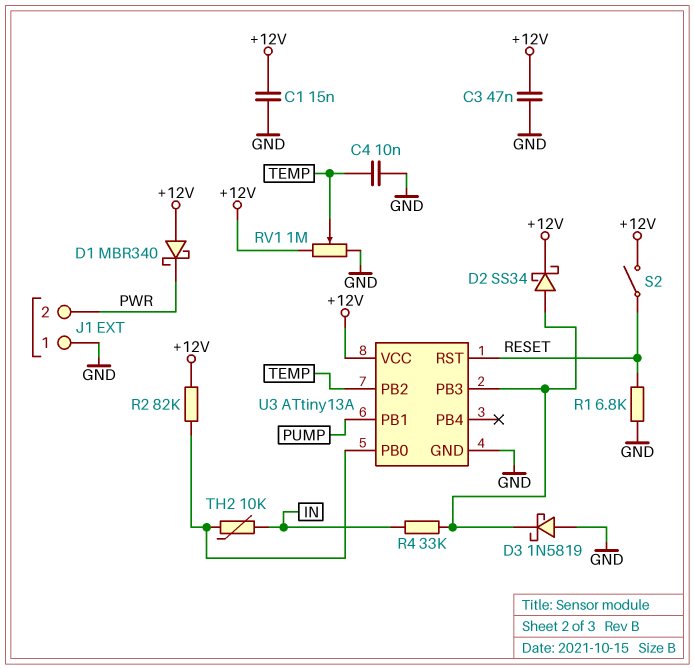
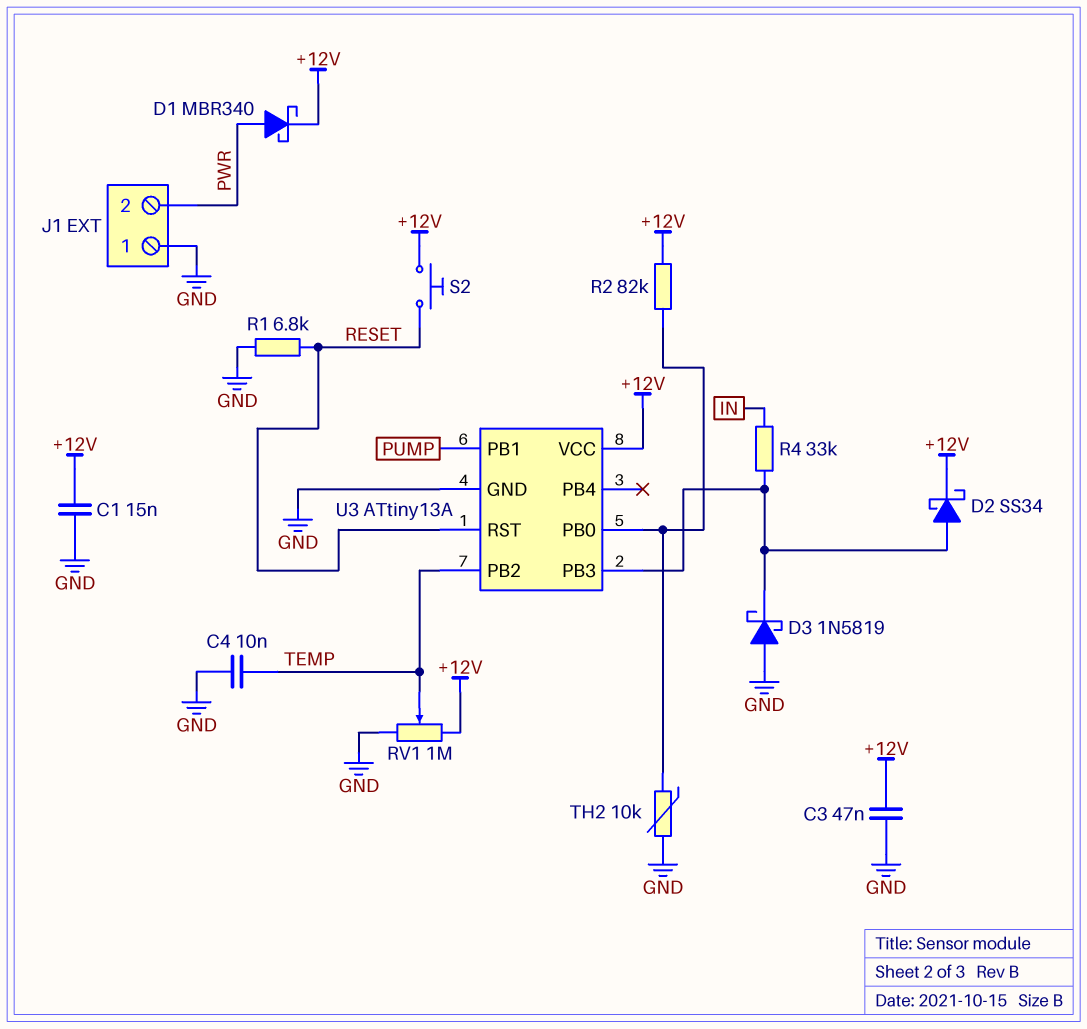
D1: schottky MBR340 (A +12V, K PWR) -> schottky MBR340 (A PWR, K +12V)
S2: switch (+12V, RESET) -> button (+12V, RESET)
TH2: 10k (IN, U3/PB0) -> 10k (GND, U3/PB0)

